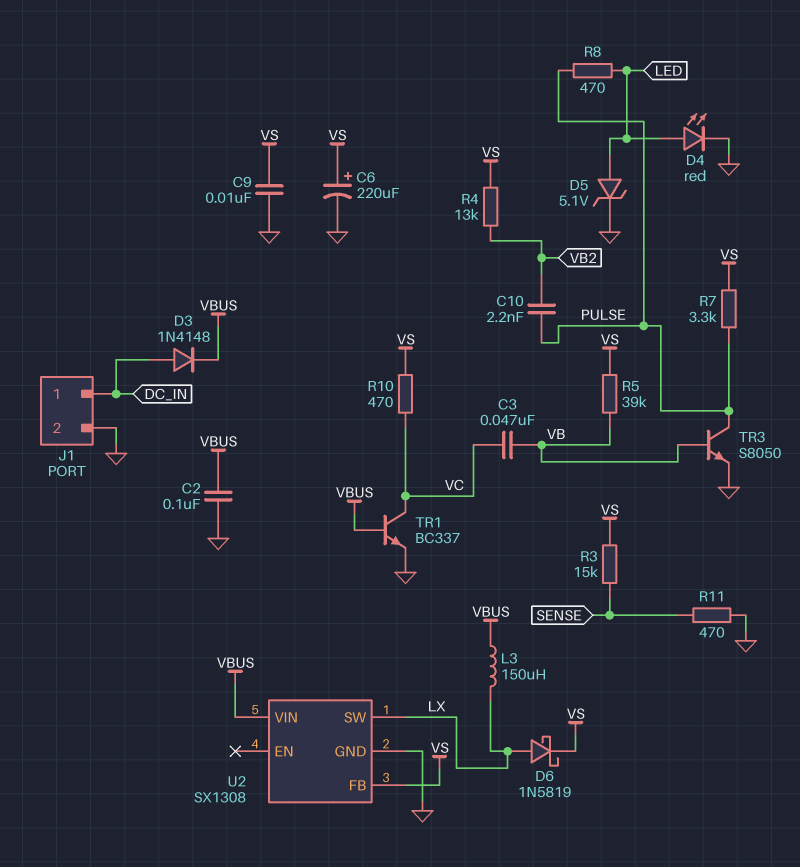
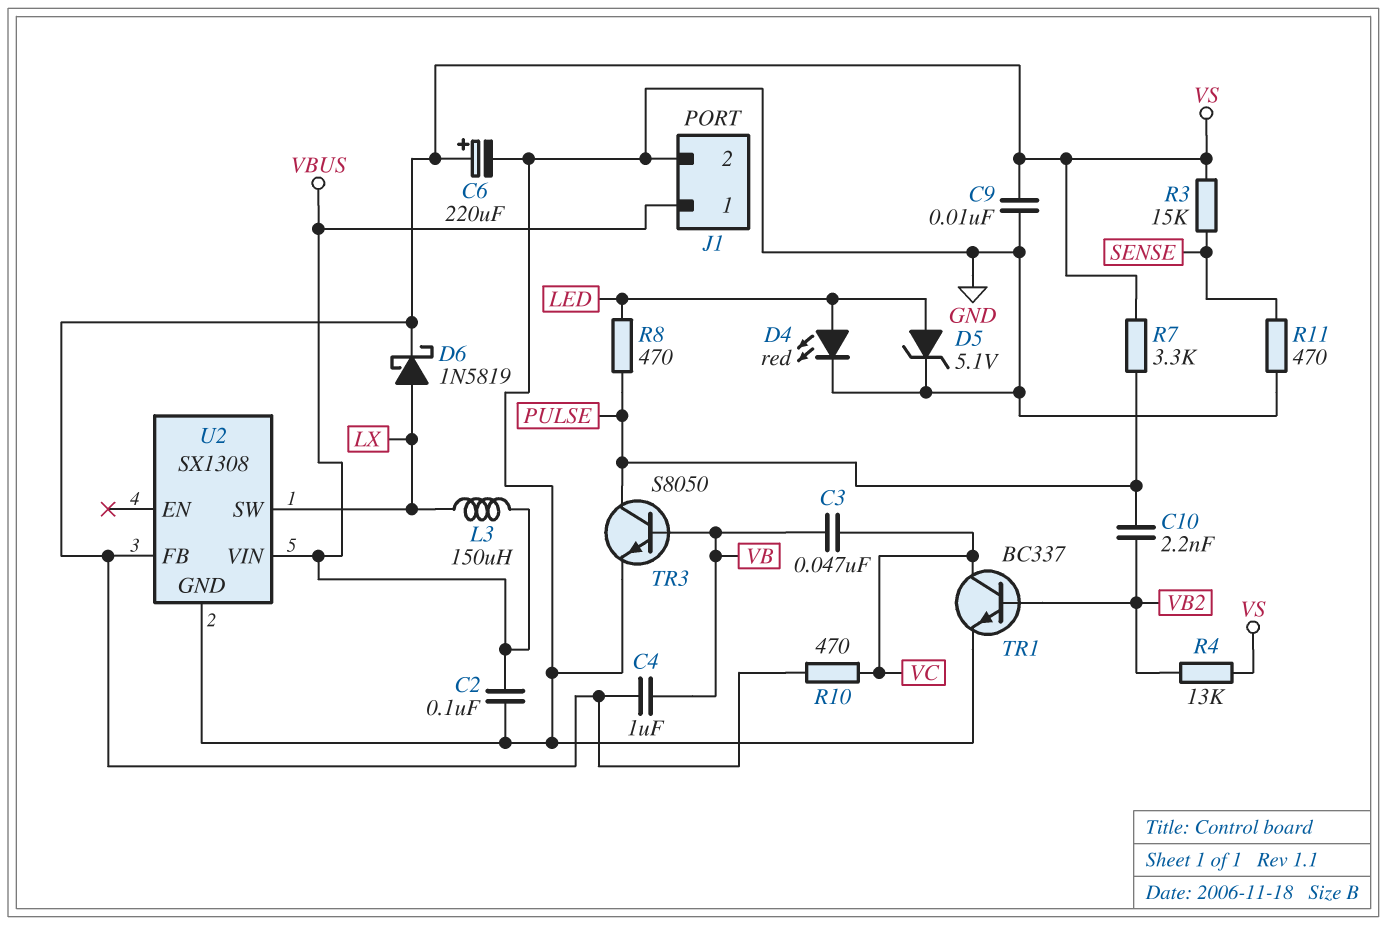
C4: none -> 1uF (VB, VS)
D3: diode 1N4148 (A DC_IN, K VBUS) -> none
J1 pin 1: DC_IN -> VBUS
R5: 39k (VB, VS) -> none
TR1: NPN BC337 (B VBUS, C VC, E GND) -> NPN BC337 (B VB2, C VC, E GND)

